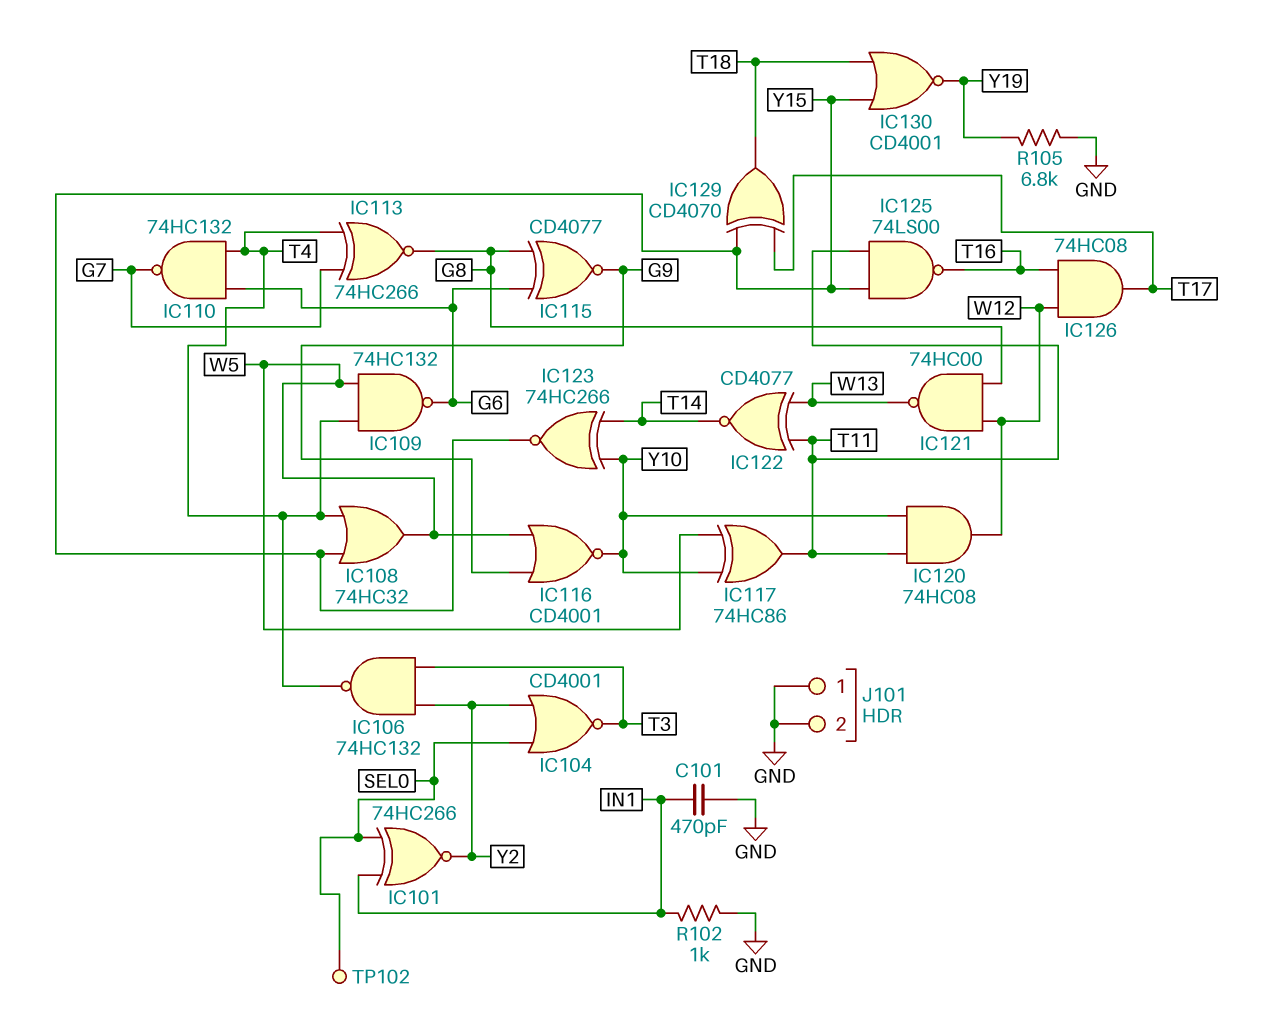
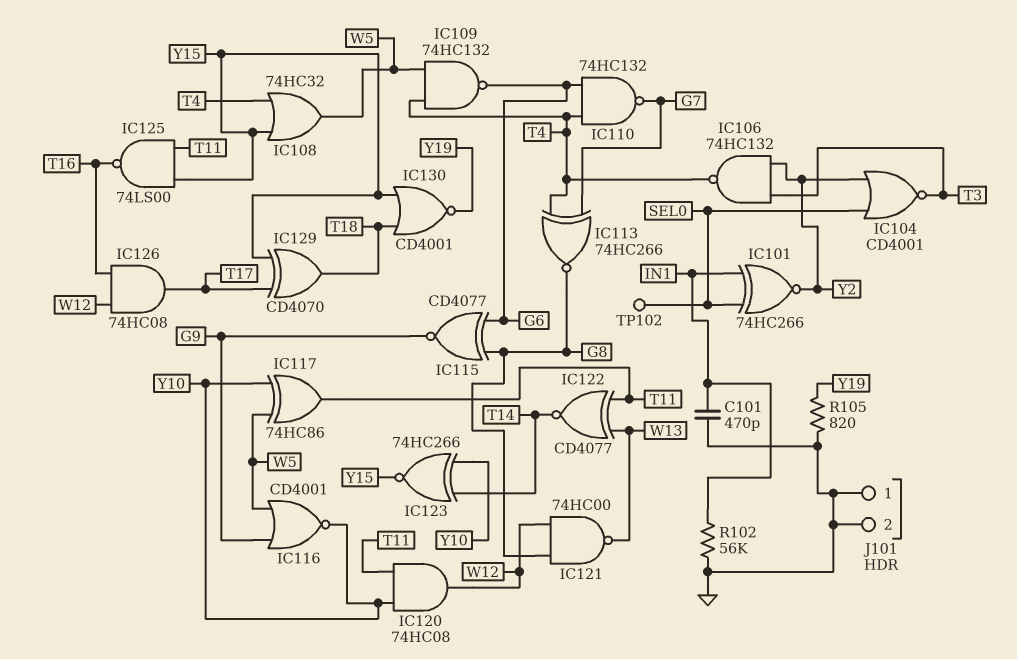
R102: 1k (GND, IN1) -> 56k (GND, IN1)
R105: 6.8k (GND, Y19) -> 820 (GND, Y19)

